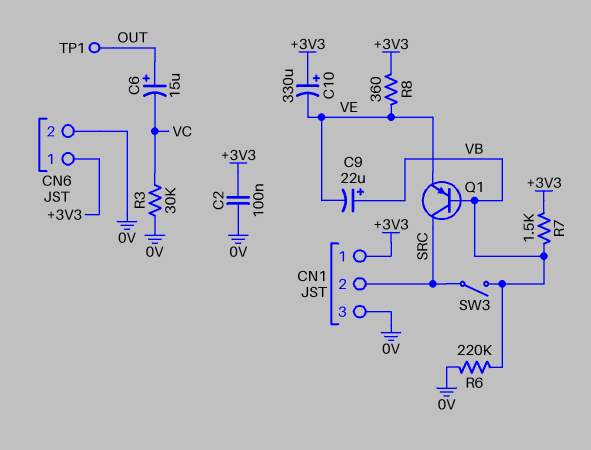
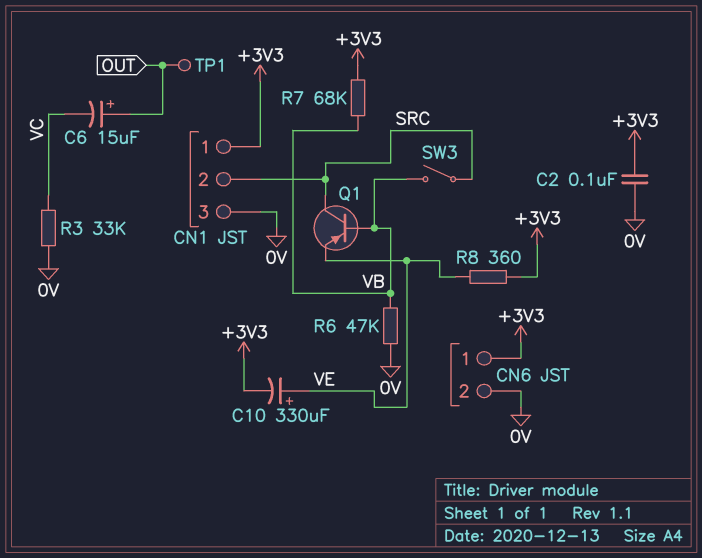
C9: 22uF (plus VB, minus VE) -> none
C10: 330uF (plus +3V3, minus VE) -> 330uF (plus VE, minus +3V3)
R3: 30k (0V, VC) -> 33k (0V, VC)
R6: 220k (0V, VB) -> 47k (0V, VB)
R7: 1.5k (+3V3, VB) -> 68k (+3V3, VB)

